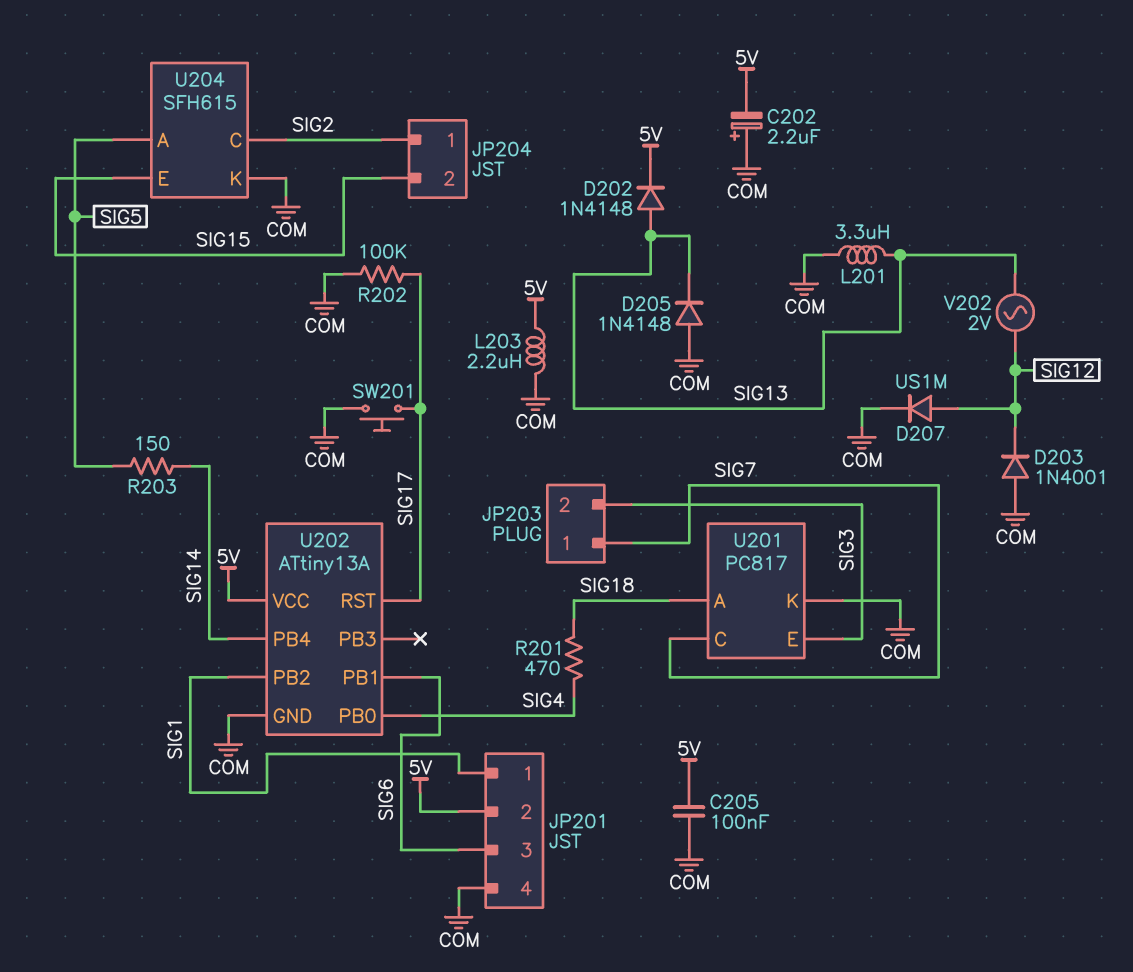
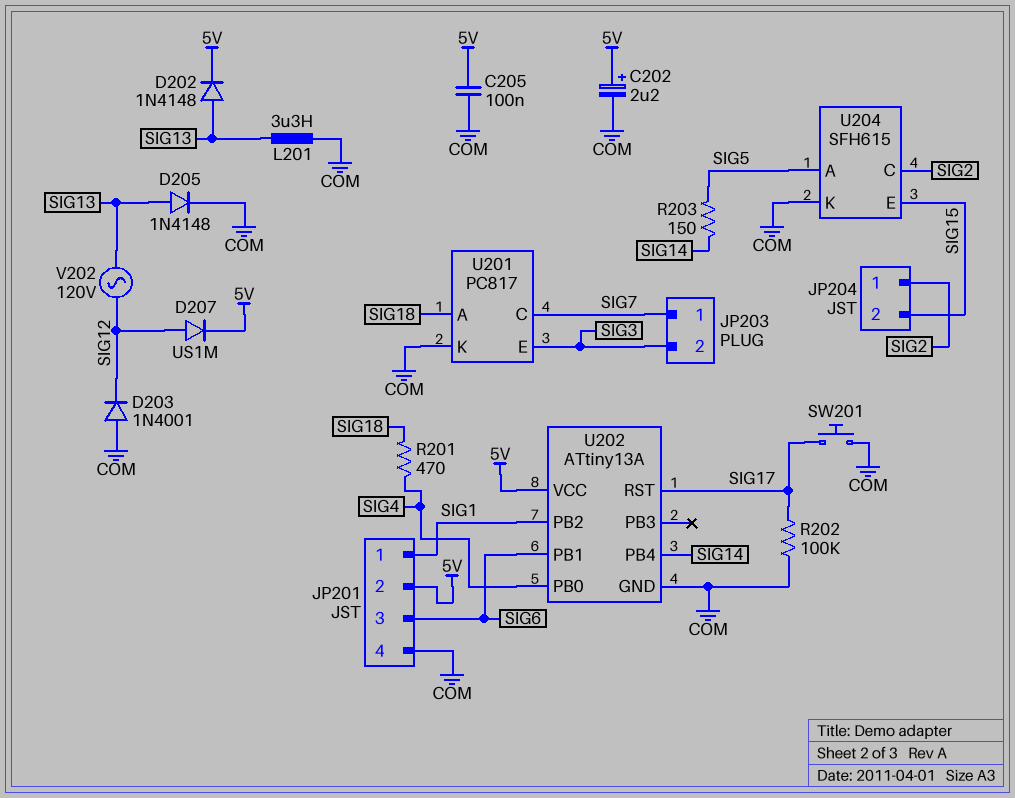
C202: 2.2uF (plus COM, minus 5V) -> 2.2uF (plus 5V, minus COM)
D205: diode 1N4148 (A COM, K SIG13) -> diode 1N4148 (A SIG13, K COM)
D207: diode US1M (A SIG12, K COM) -> diode US1M (A SIG12, K 5V)
L203: 2.2uH (5V, COM) -> none
V202: AC 2V (SIG12, SIG13) -> AC 120V (SIG12, SIG13)

